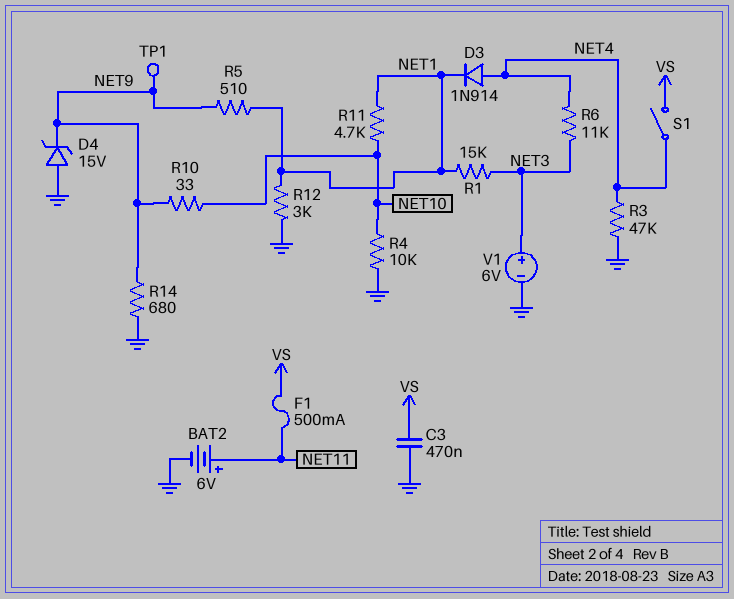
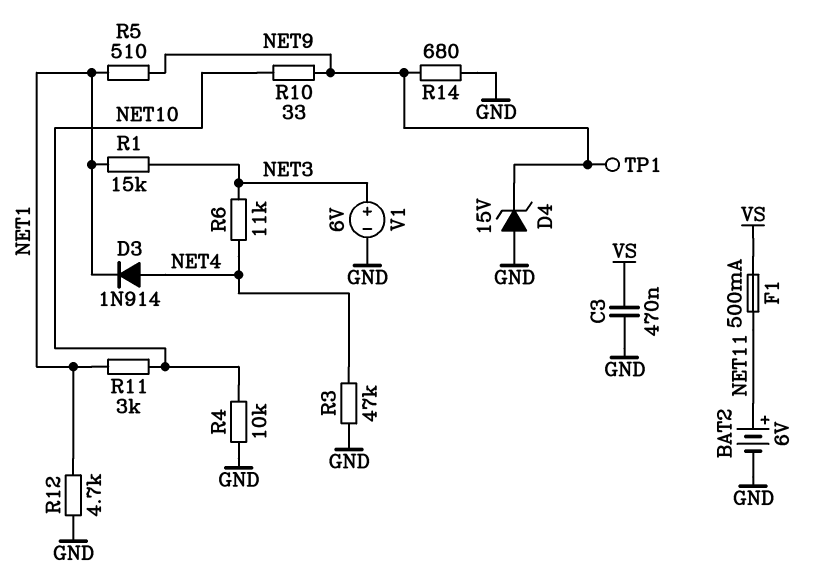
R11: 4.7k (NET1, NET10) -> 3k (NET1, NET10)
R12: 3k (GND, NET1) -> 4.7k (GND, NET1)
S1: switch (NET4, VS) -> none

